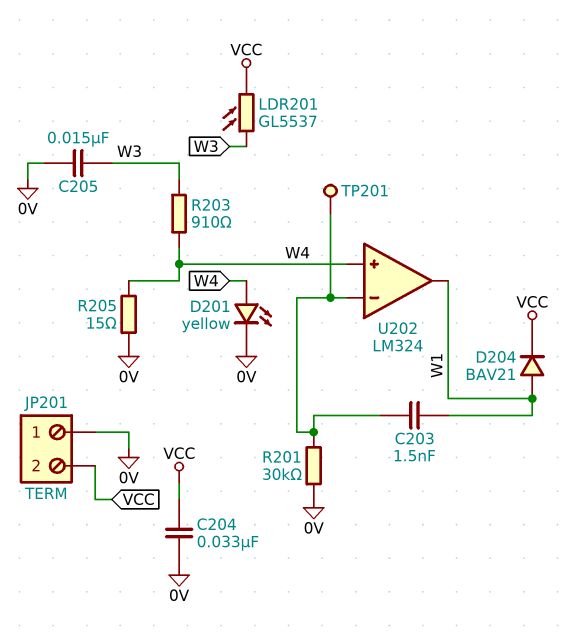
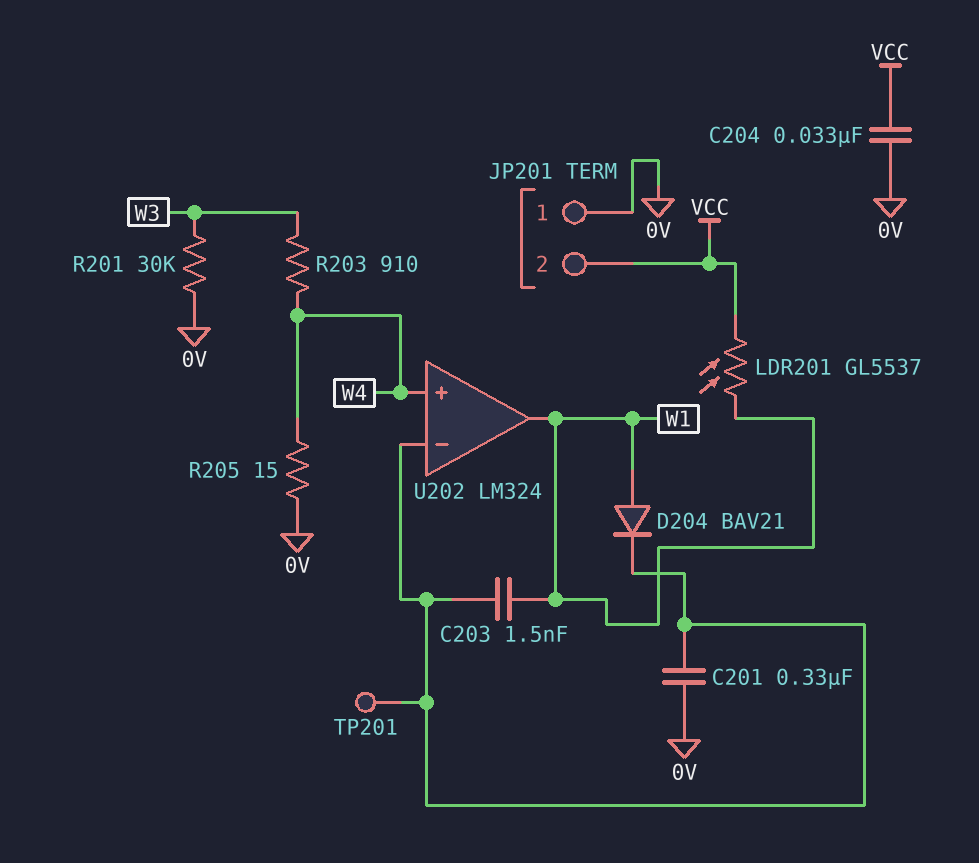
C201: none -> 330nF (0V, U202/in-)
C205: 15nF (0V, W3) -> none
D201: LED yellow (A W4, K 0V) -> none
D204: diode BAV21 (A W1, K VCC) -> diode BAV21 (A W1, K U202/in-)
LDR201: GL5537 (VCC, W3) -> GL5537 (VCC, W1)
R201: 30k (0V, U202/in-) -> 30k (0V, W3)

